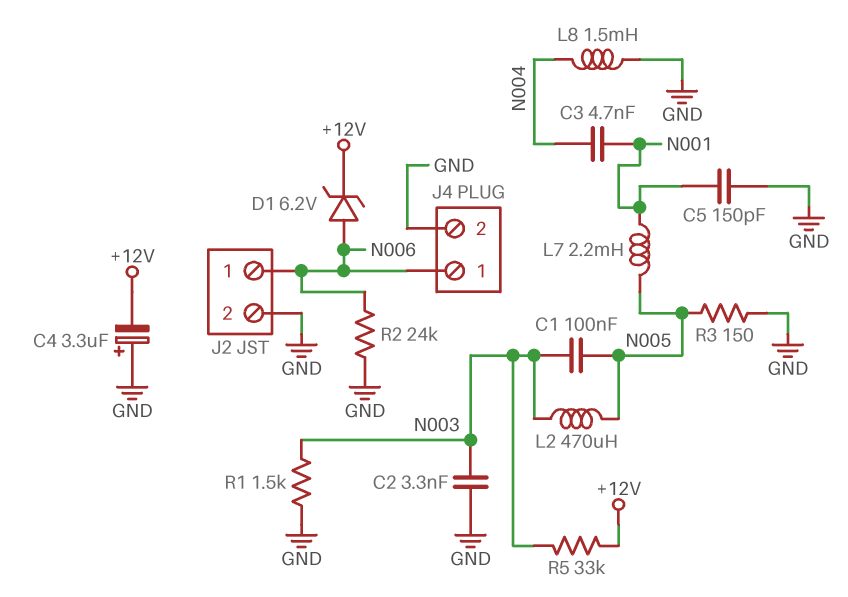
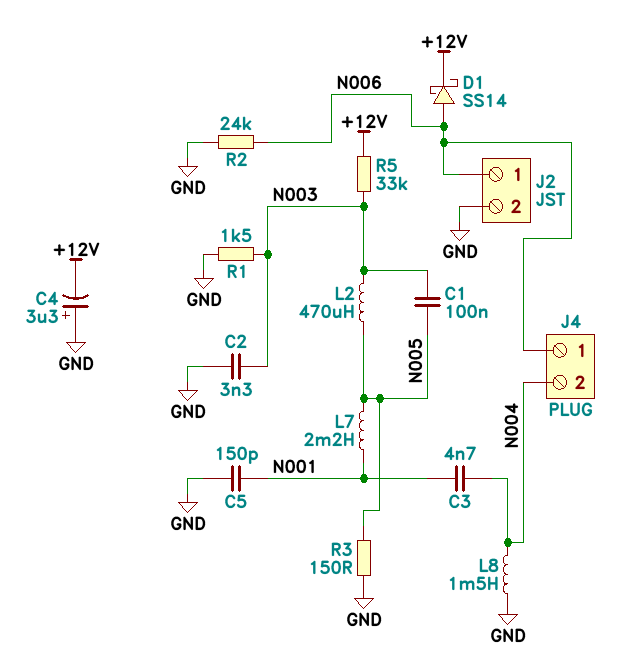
D1: zener 6.2V (A N006, K +12V) -> schottky SS14 (A N006, K +12V)
J4 pin 2: GND -> N004

